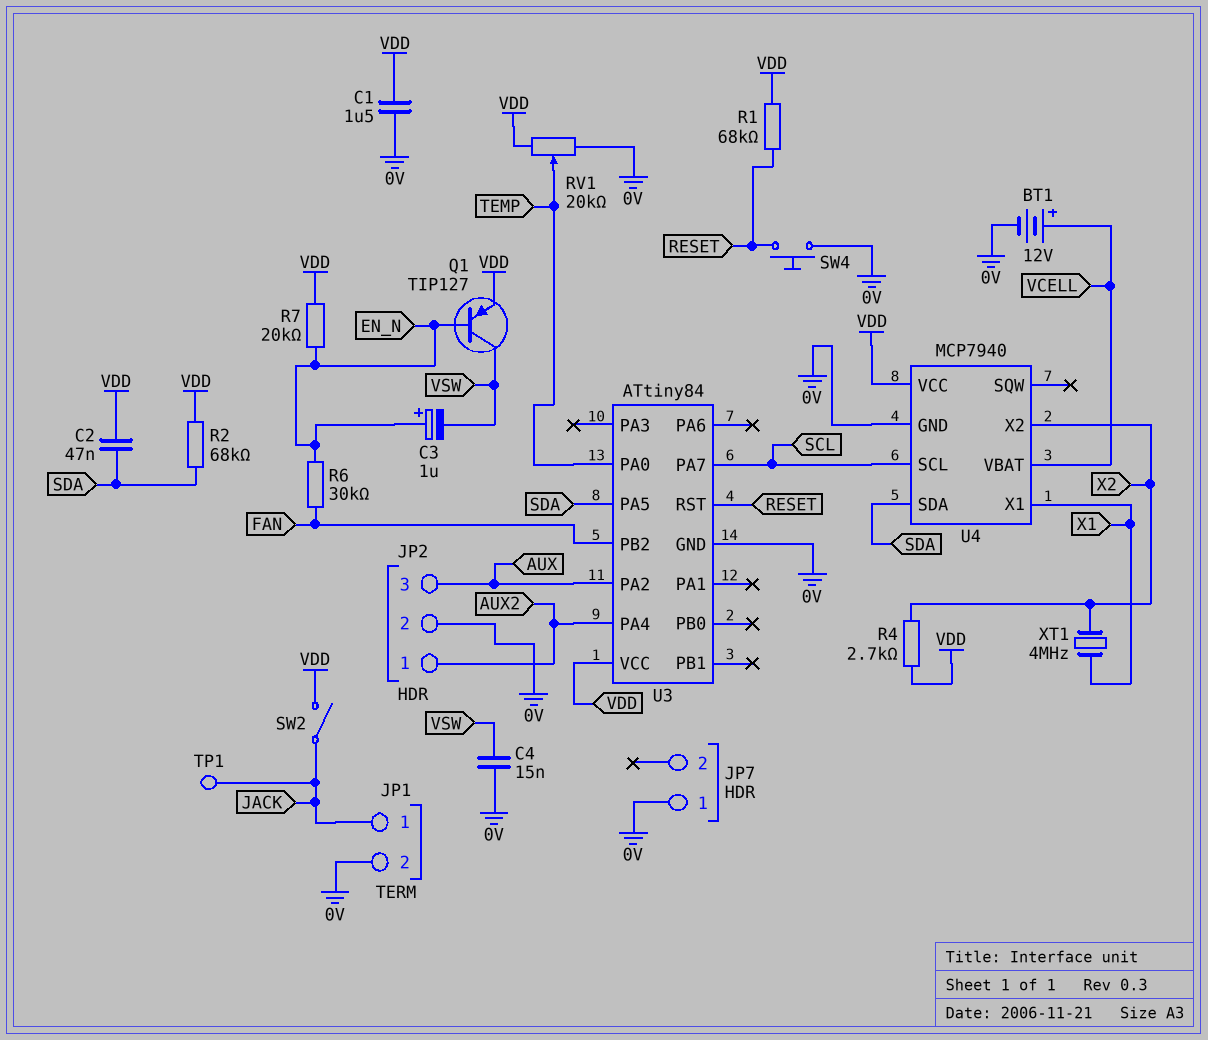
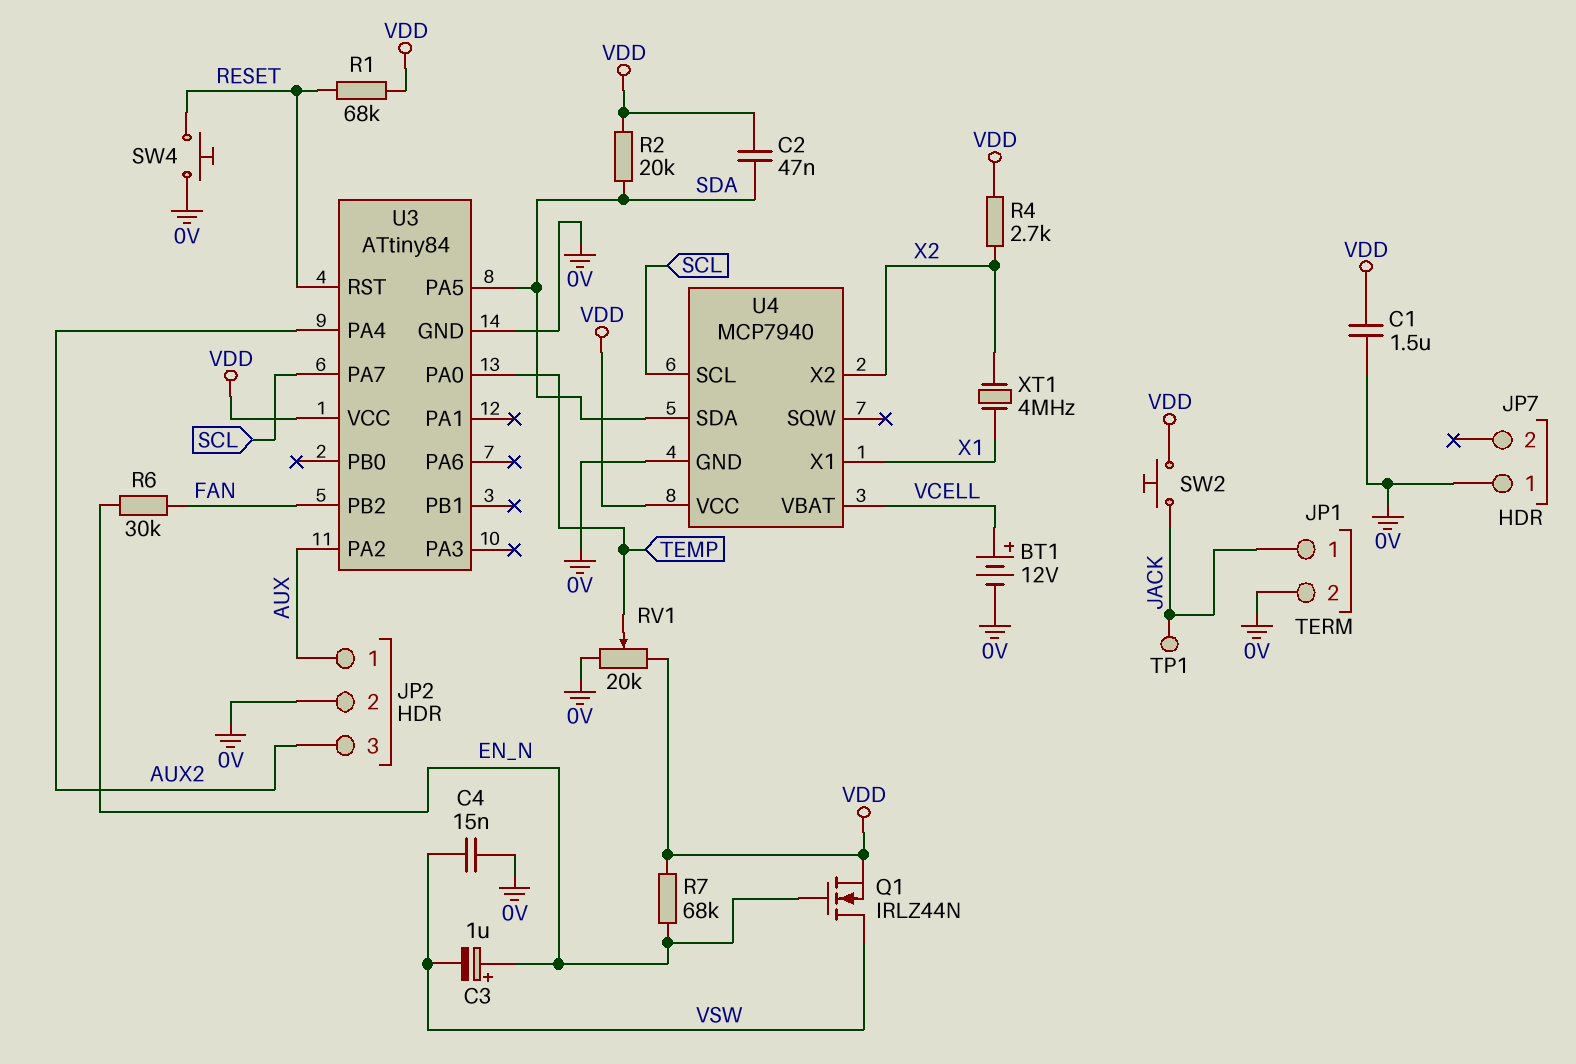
JP2 pin 1: AUX2 -> AUX
JP2 pin 3: AUX -> AUX2
Q1: PNP TIP127 (B EN_N, C VSW, E VDD) -> NMOS IRLZ44N (G EN_N, D VSW, S VDD)
R2: 68k (SDA, VDD) -> 20k (SDA, VDD)
R7: 20k (EN_N, VDD) -> 68k (EN_N, VDD)
SW2: switch (JACK, VDD) -> button (JACK, VDD)

